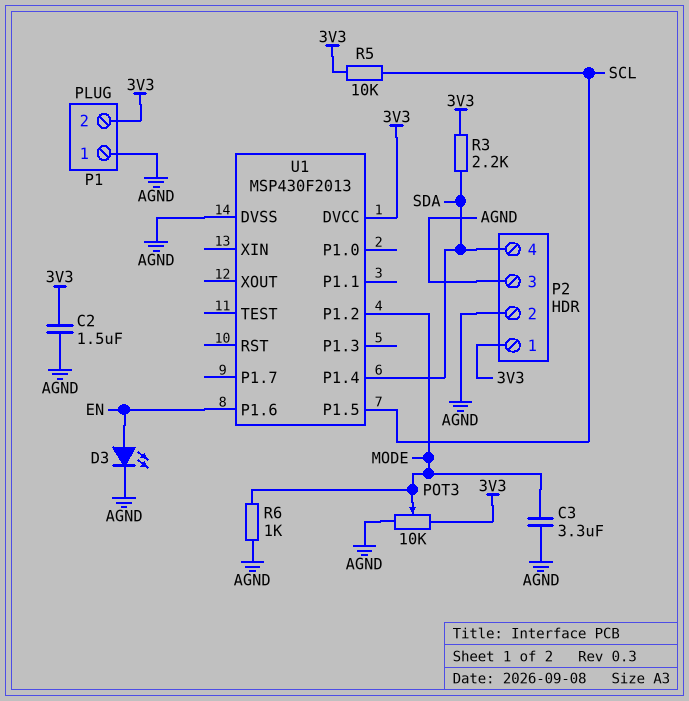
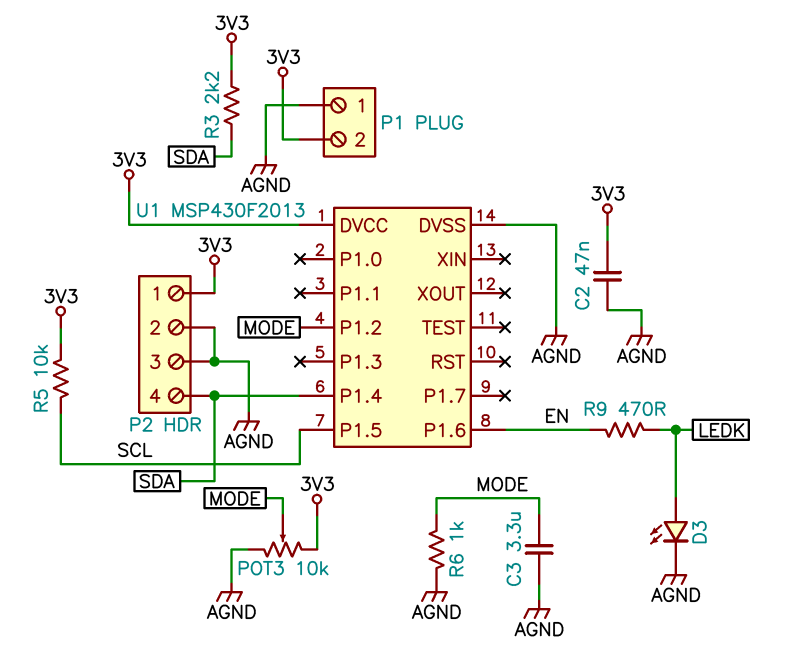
C2: 1.5uF (3V3, AGND) -> 47nF (3V3, AGND)
D3: LED (A EN, K AGND) -> LED (A LEDK, K AGND)
R9: none -> 470 (EN, LEDK)

